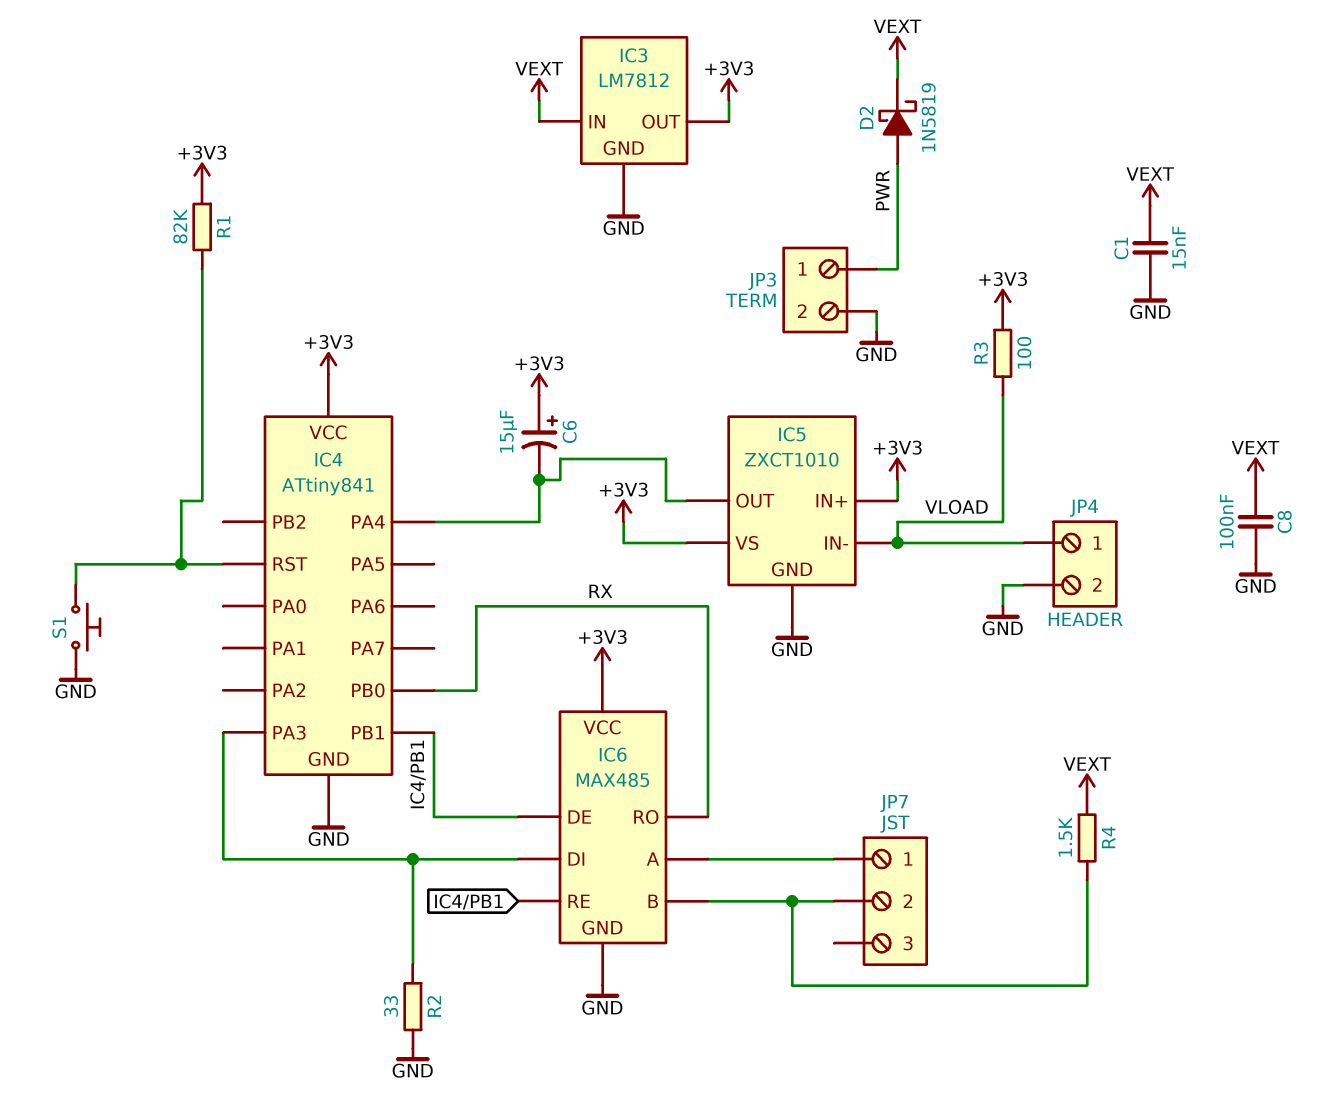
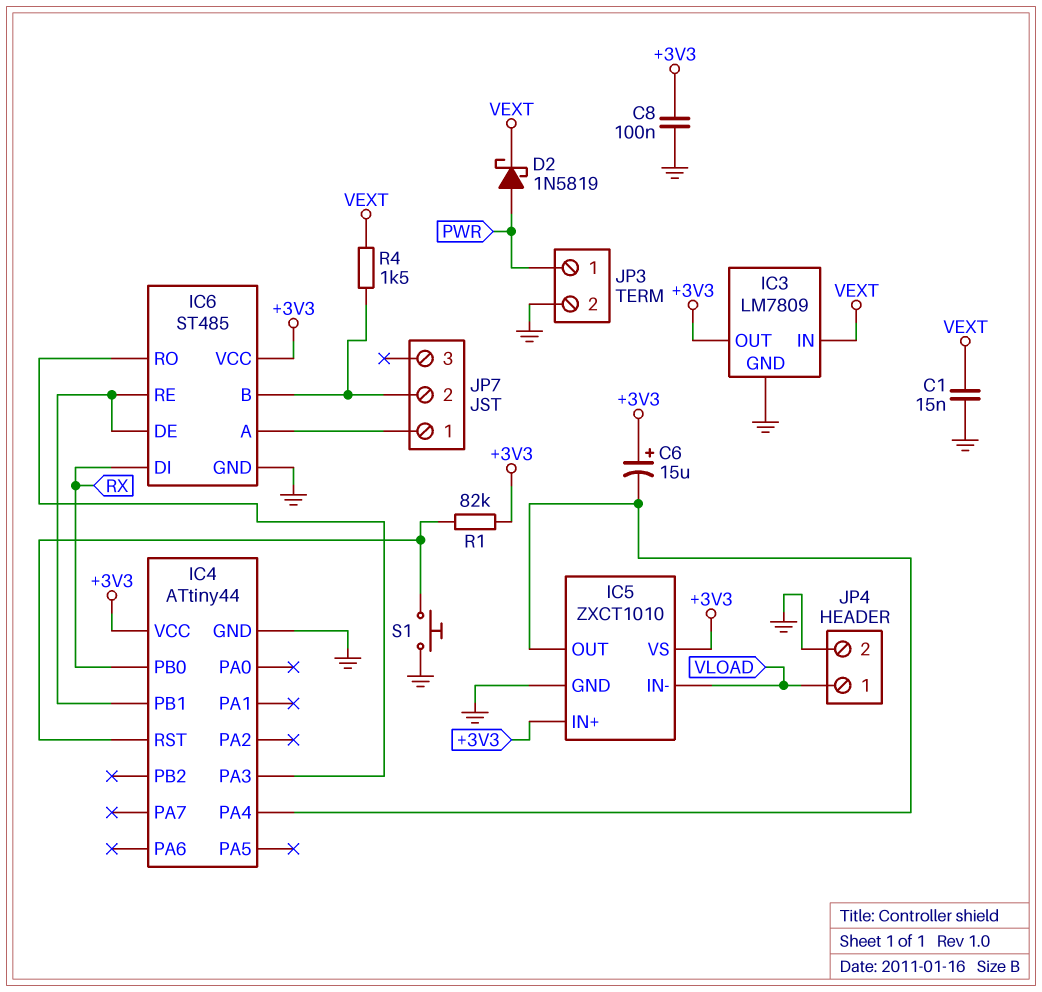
C8: 100nF (GND, VEXT) -> 100nF (+3V3, GND)
IC3: LM7812 -> LM7809
IC4: ATtiny841 -> ATtiny44
IC6: MAX485 -> ST485
IC6 pin DI: IC4/PA3 -> RX
IC6 pin RO: RX -> IC4/PA3
R2: 33 (GND, IC4/PA3) -> none
R3: 100 (+3V3, VLOAD) -> none

